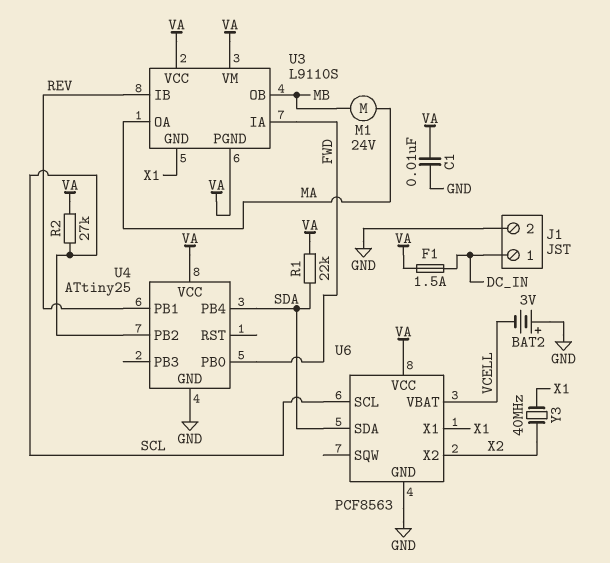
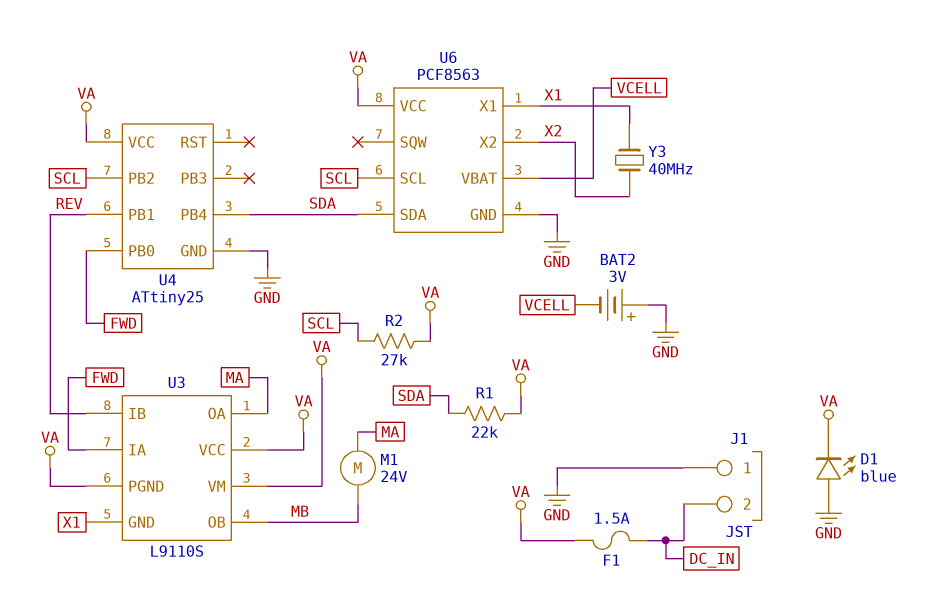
C1: 10nF (GND, VA) -> none
D1: none -> LED blue (A GND, K VA)
J1 pin 1: DC_IN -> GND
J1 pin 2: GND -> DC_IN

